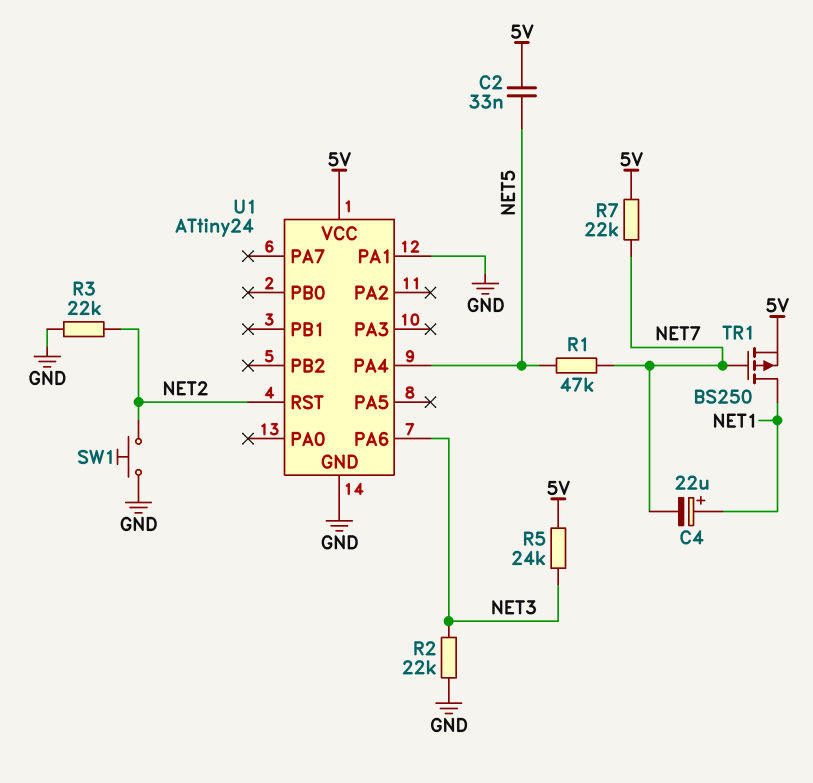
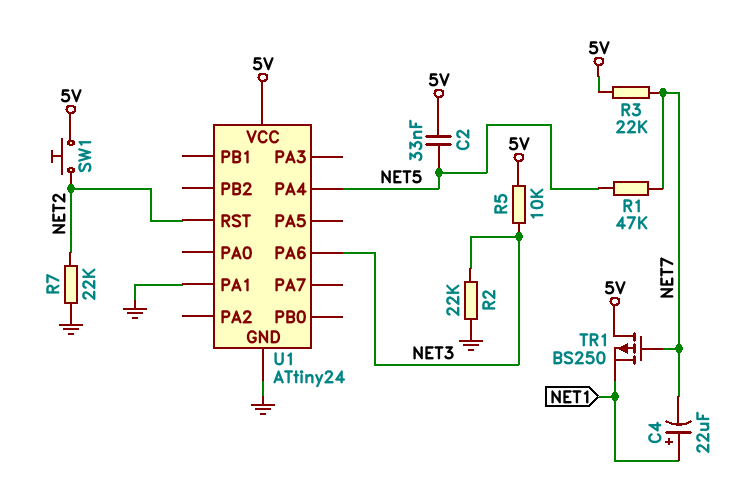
R3: 22k (GND, NET2) -> 22k (5V, NET7)
R5: 24k (5V, NET3) -> 10k (5V, NET3)
R7: 22k (5V, NET7) -> 22k (GND, NET2)
SW1: button (GND, NET2) -> button (5V, NET2)
TR1: PMOS BS250 (G NET7, D NET1, S 5V) -> PMOS BS250 (G NET7, D 5V, S NET1)

